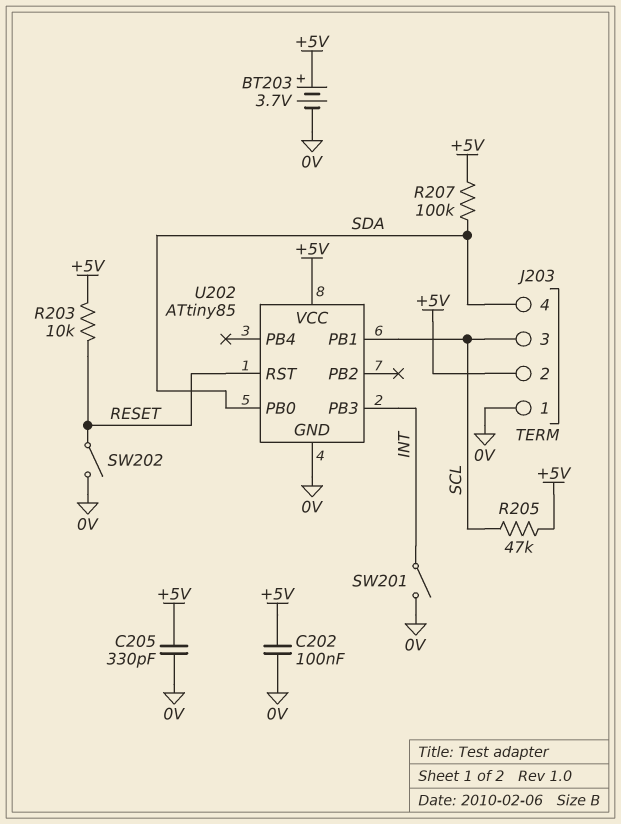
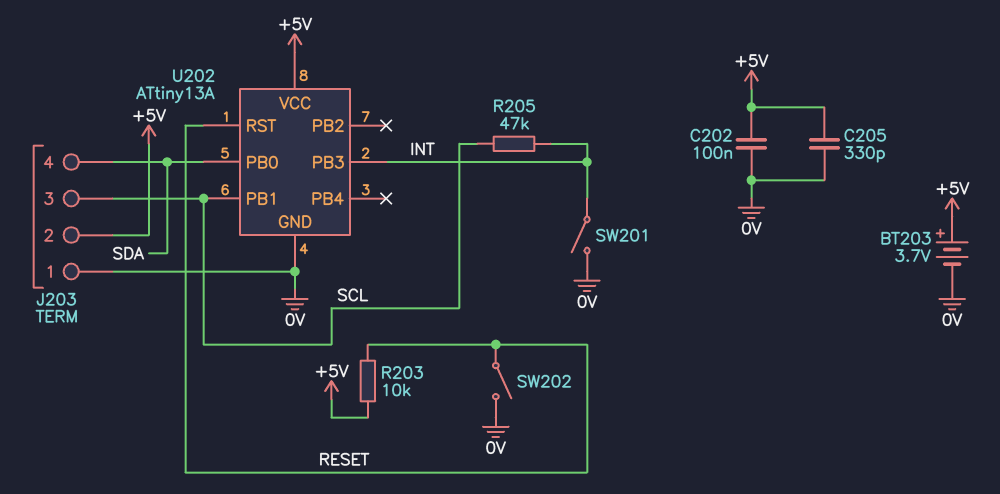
R205: 47k (+5V, SCL) -> 47k (INT, SCL)
R207: 100k (+5V, SDA) -> none
U202: ATtiny85 -> ATtiny13A

